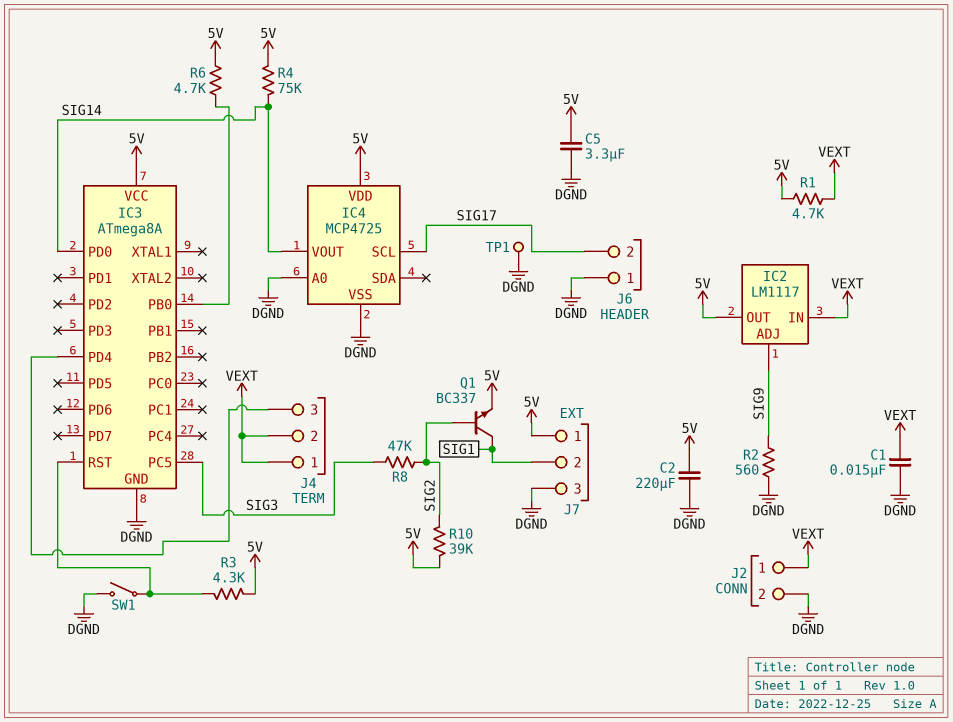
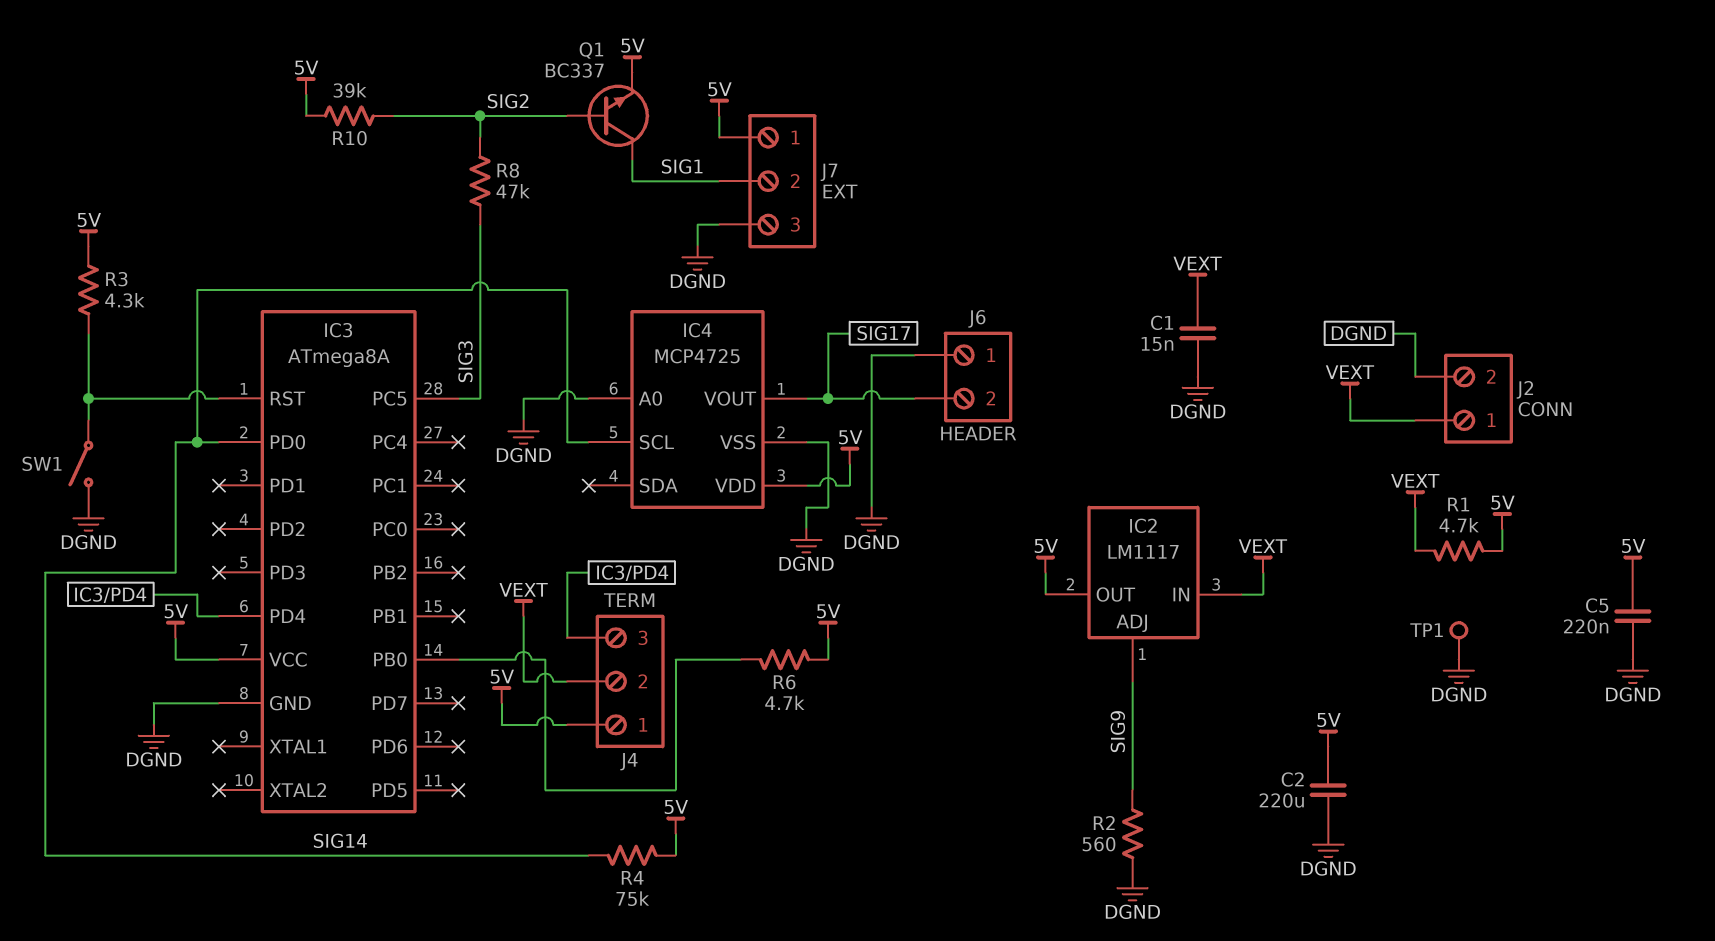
C5: 3.3uF (5V, DGND) -> 220nF (5V, DGND)
IC4 pin SCL: SIG17 -> SIG14
IC4 pin VOUT: SIG14 -> SIG17
J4 pin 1: VEXT -> 5V

